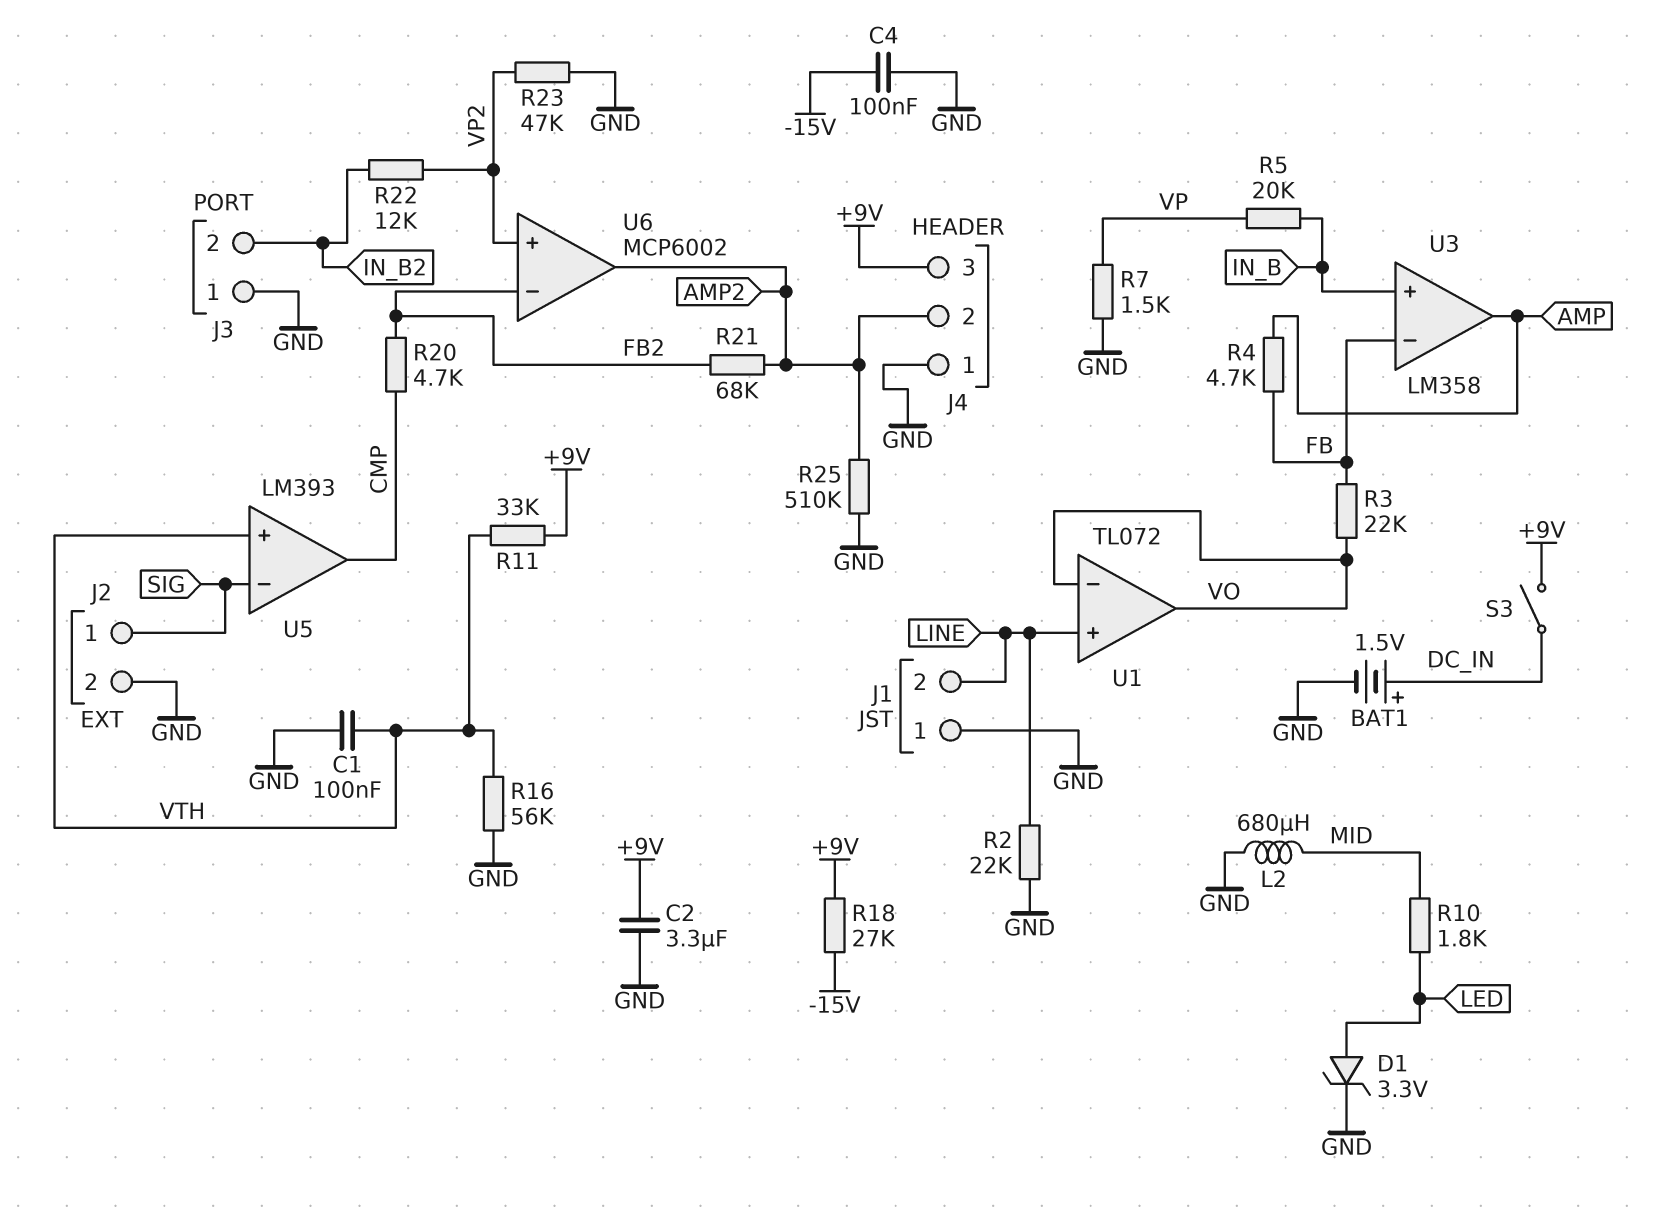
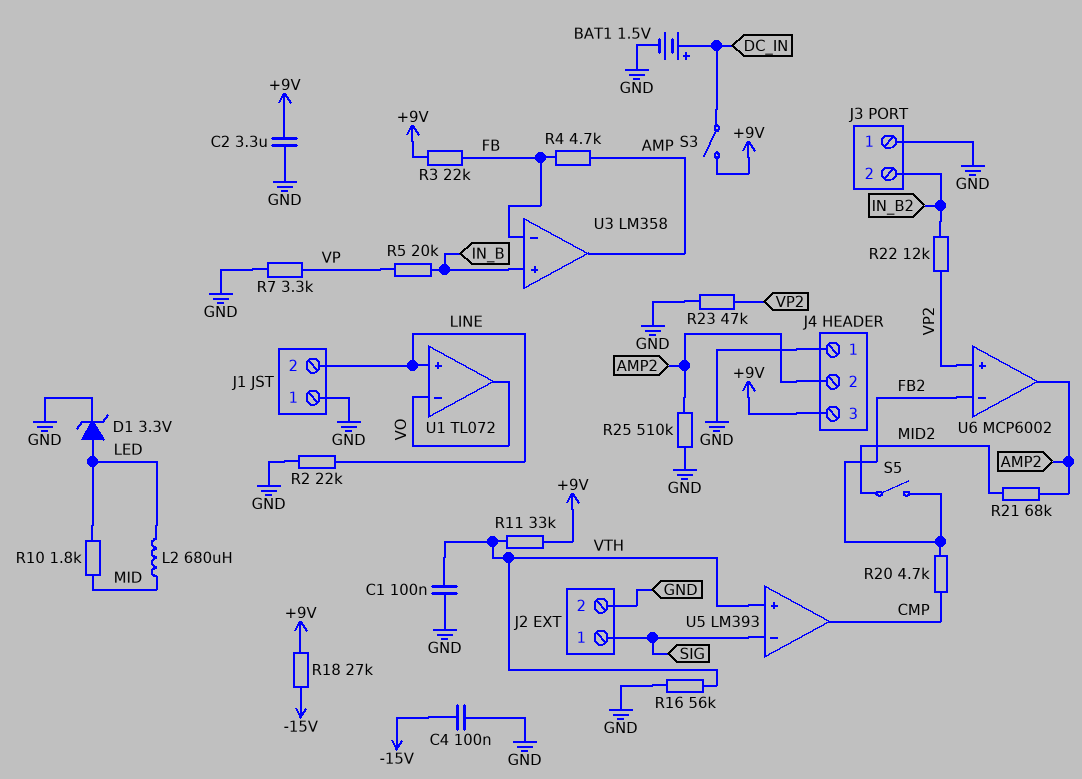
L2: 680uH (GND, MID) -> 680uH (LED, MID)
R3: 22k (FB, VO) -> 22k (+9V, FB)
R7: 1.5k (GND, VP) -> 3.3k (GND, VP)
R21: 68k (AMP2, FB2) -> 68k (AMP2, MID2)
S5: none -> switch (FB2, MID2)

